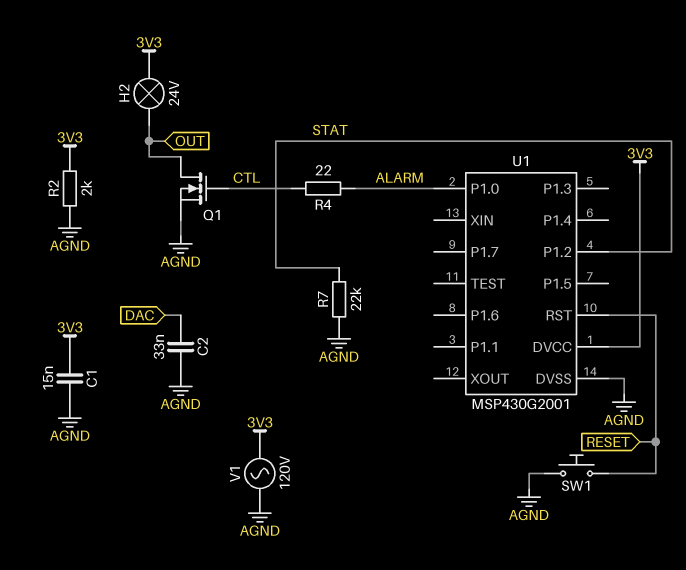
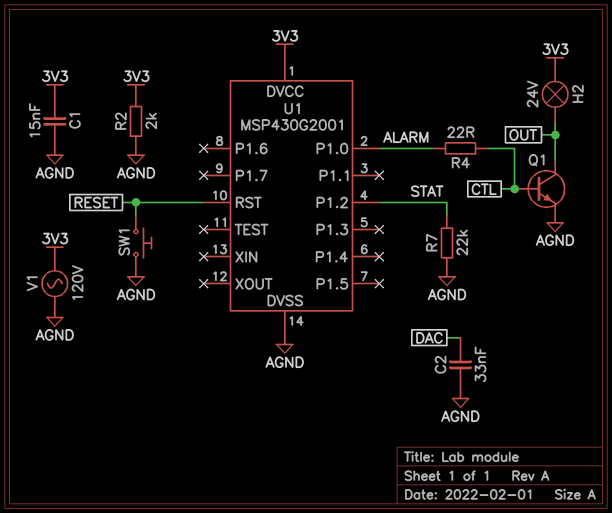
Q1: NMOS (G CTL, D OUT, S AGND) -> NPN (B CTL, C OUT, E AGND)

